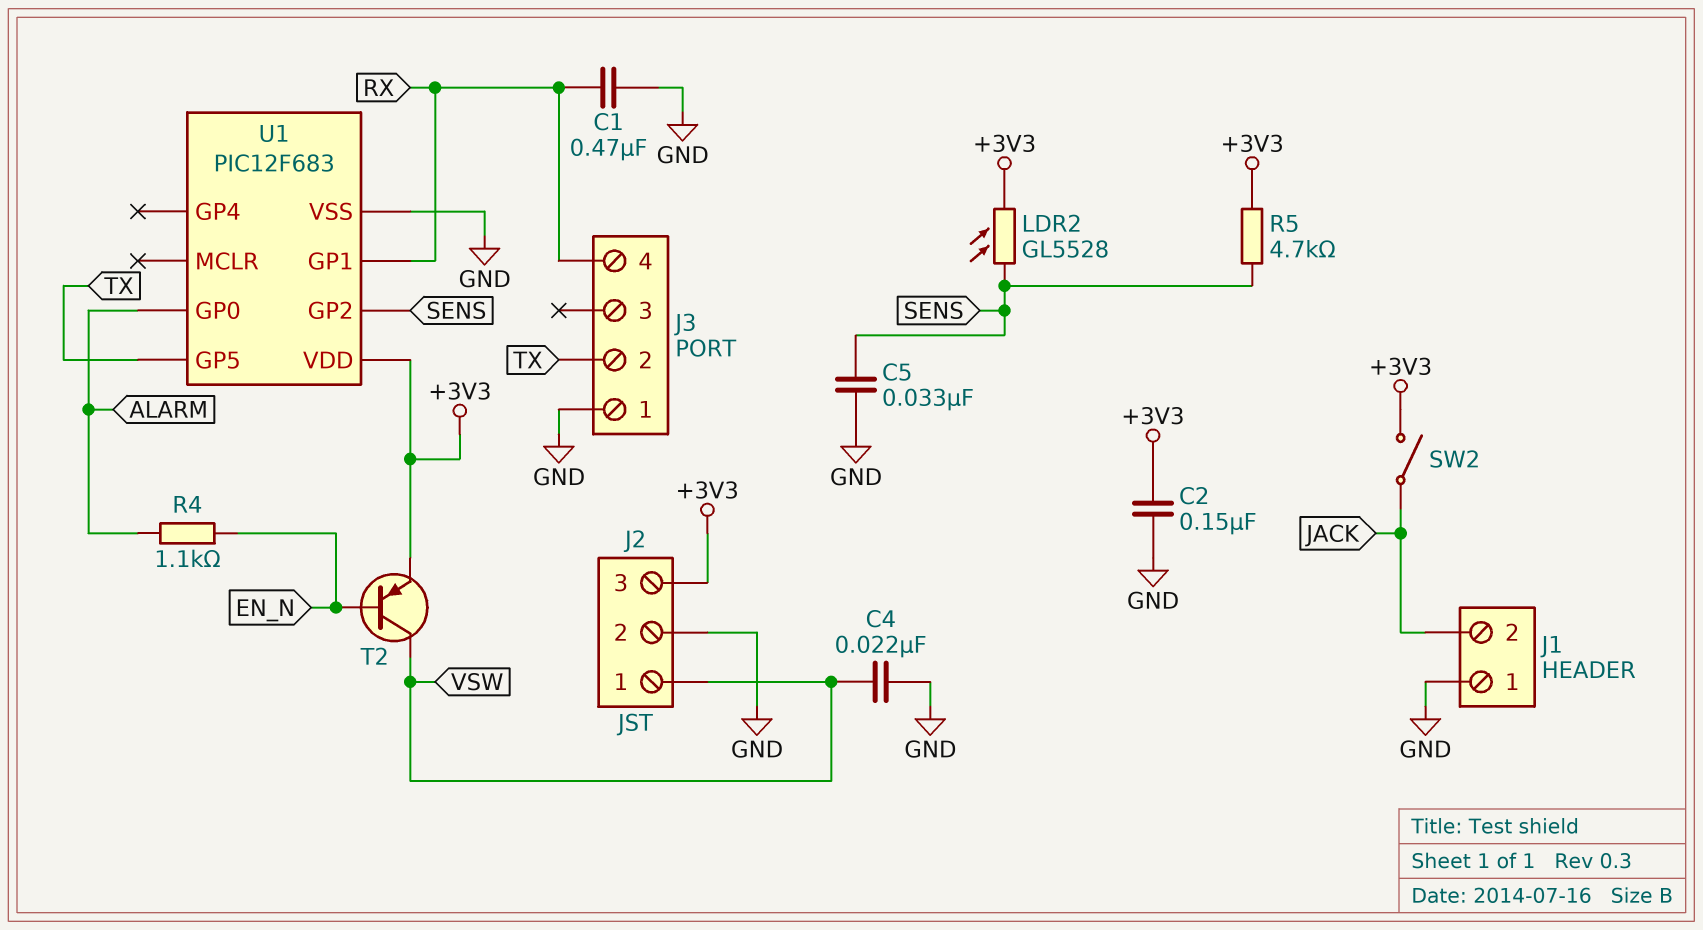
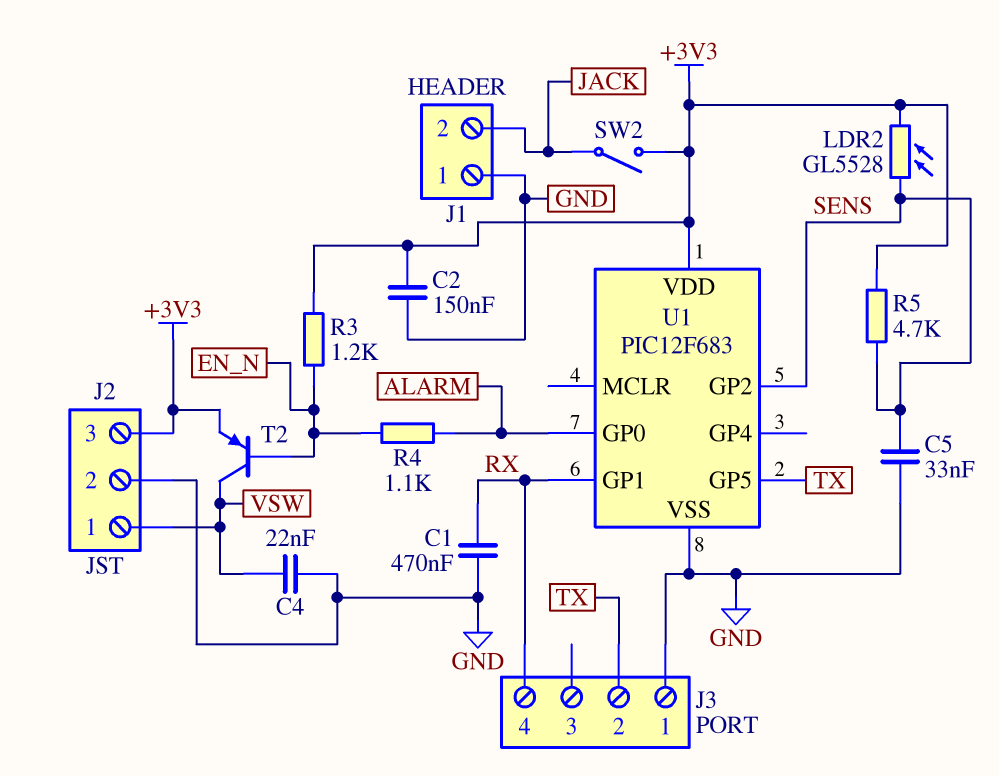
R3: none -> 1.2k (+3V3, EN_N)

